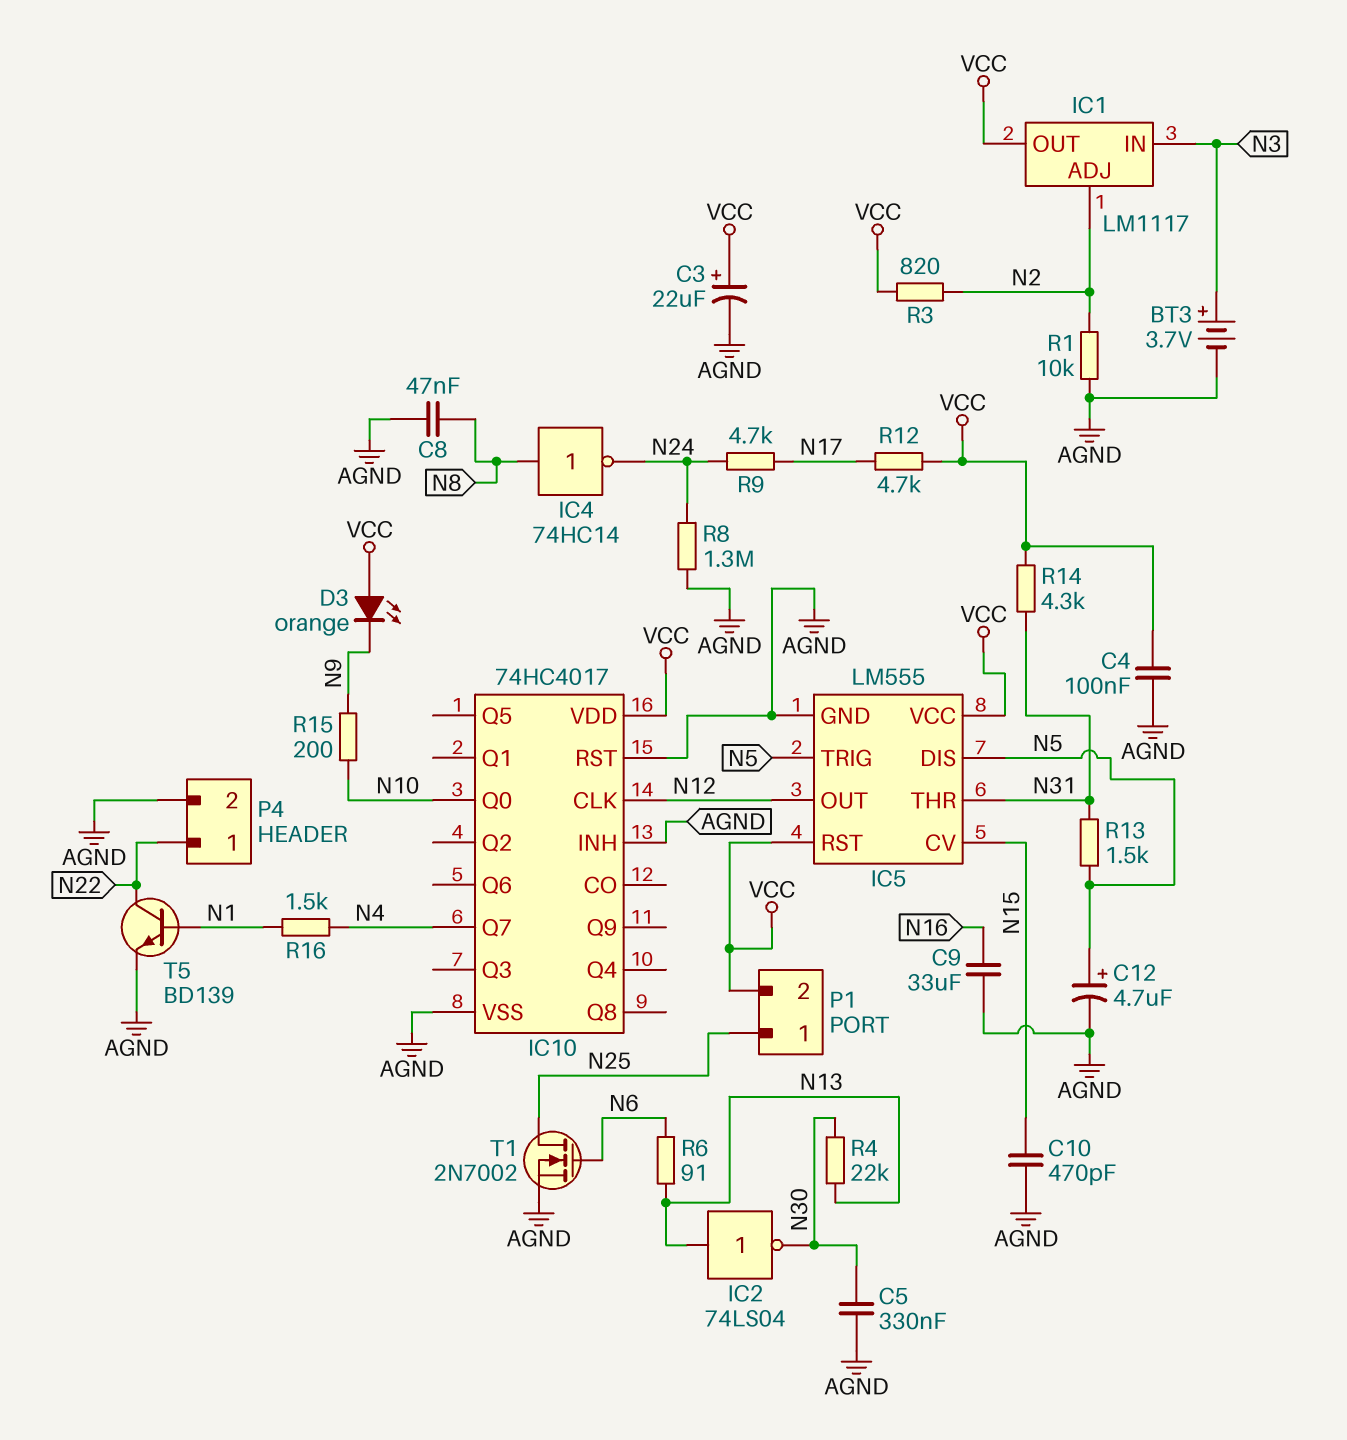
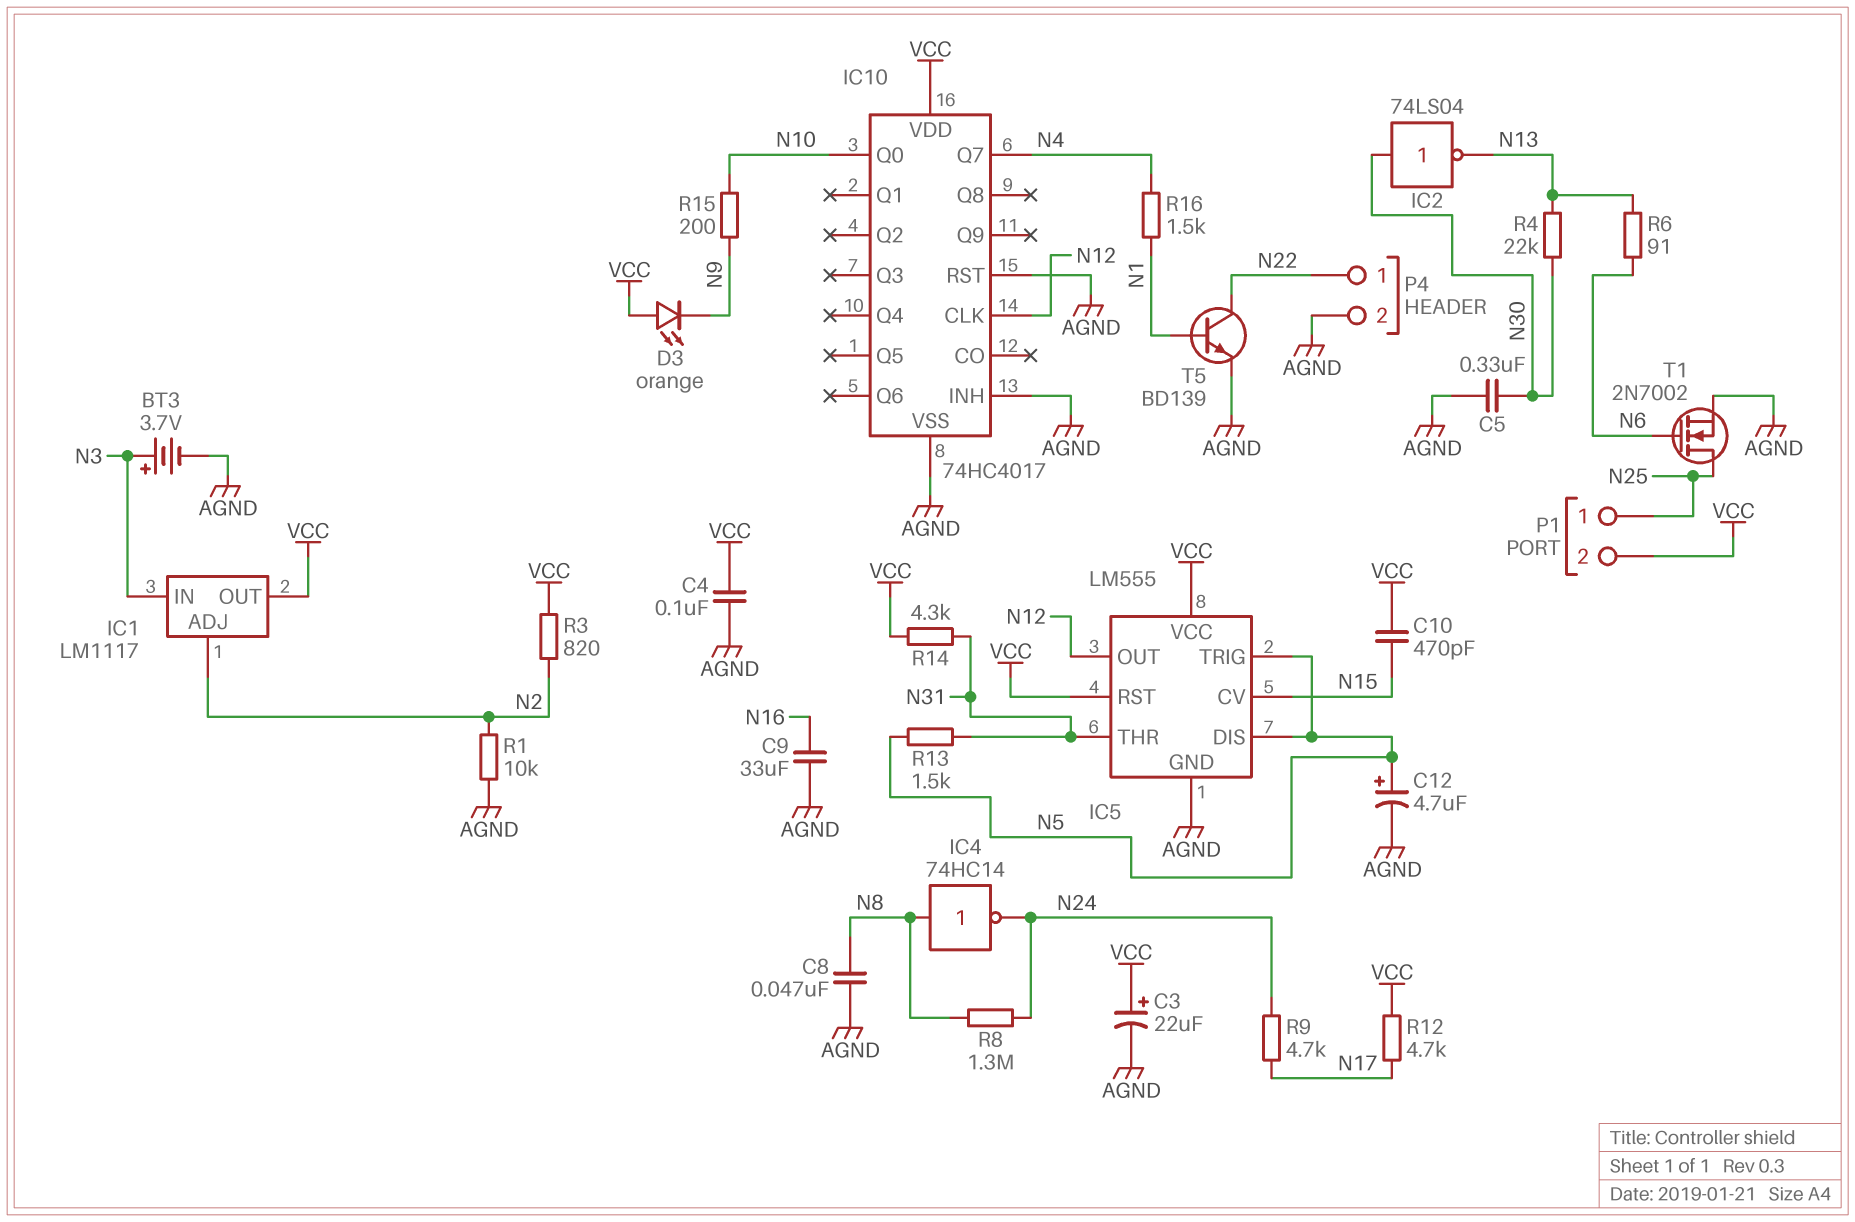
C10: 470pF (AGND, N15) -> 470pF (N15, VCC)
IC2: NOT 74LS04 (in N13, out N30) -> NOT 74LS04 (in N30, out N13)
R8: 1.3M (AGND, N24) -> 1.3M (N8, N24)

